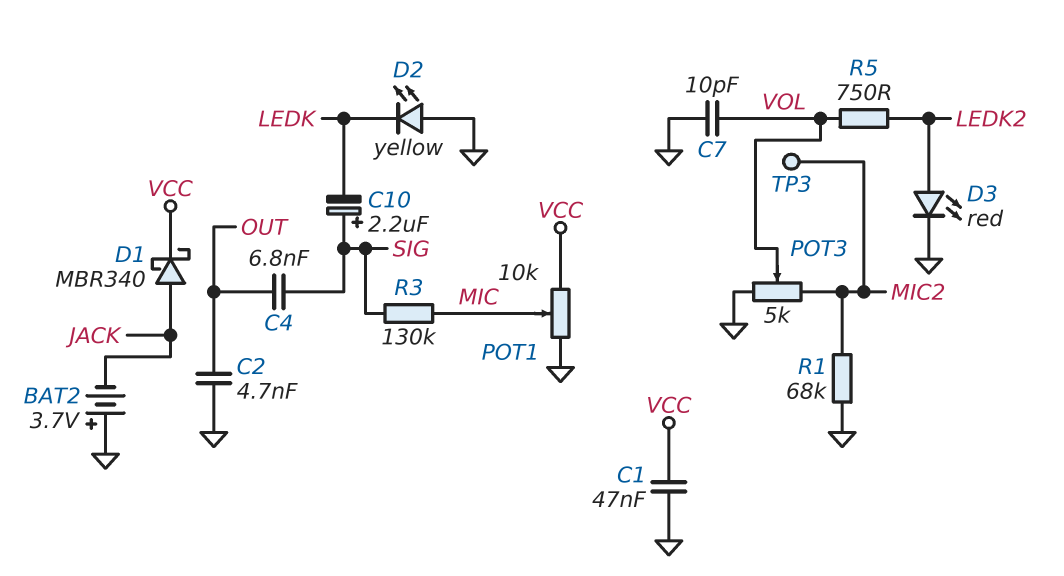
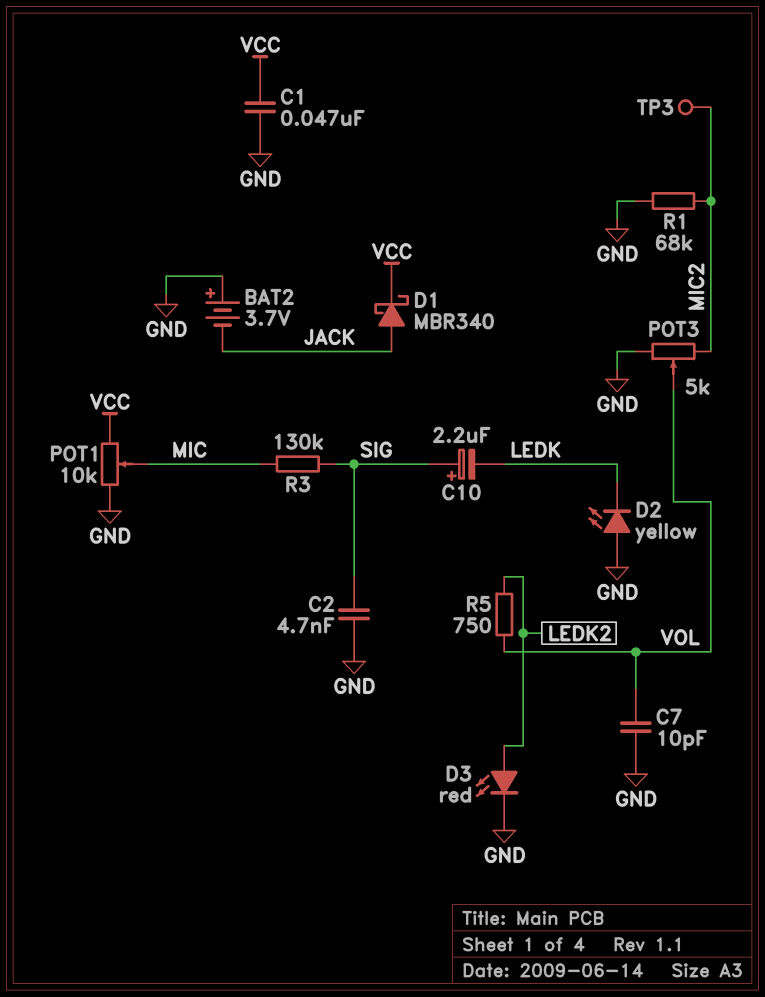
C2: 4.7nF (GND, OUT) -> 4.7nF (GND, SIG)
C4: 6.8nF (OUT, SIG) -> none

